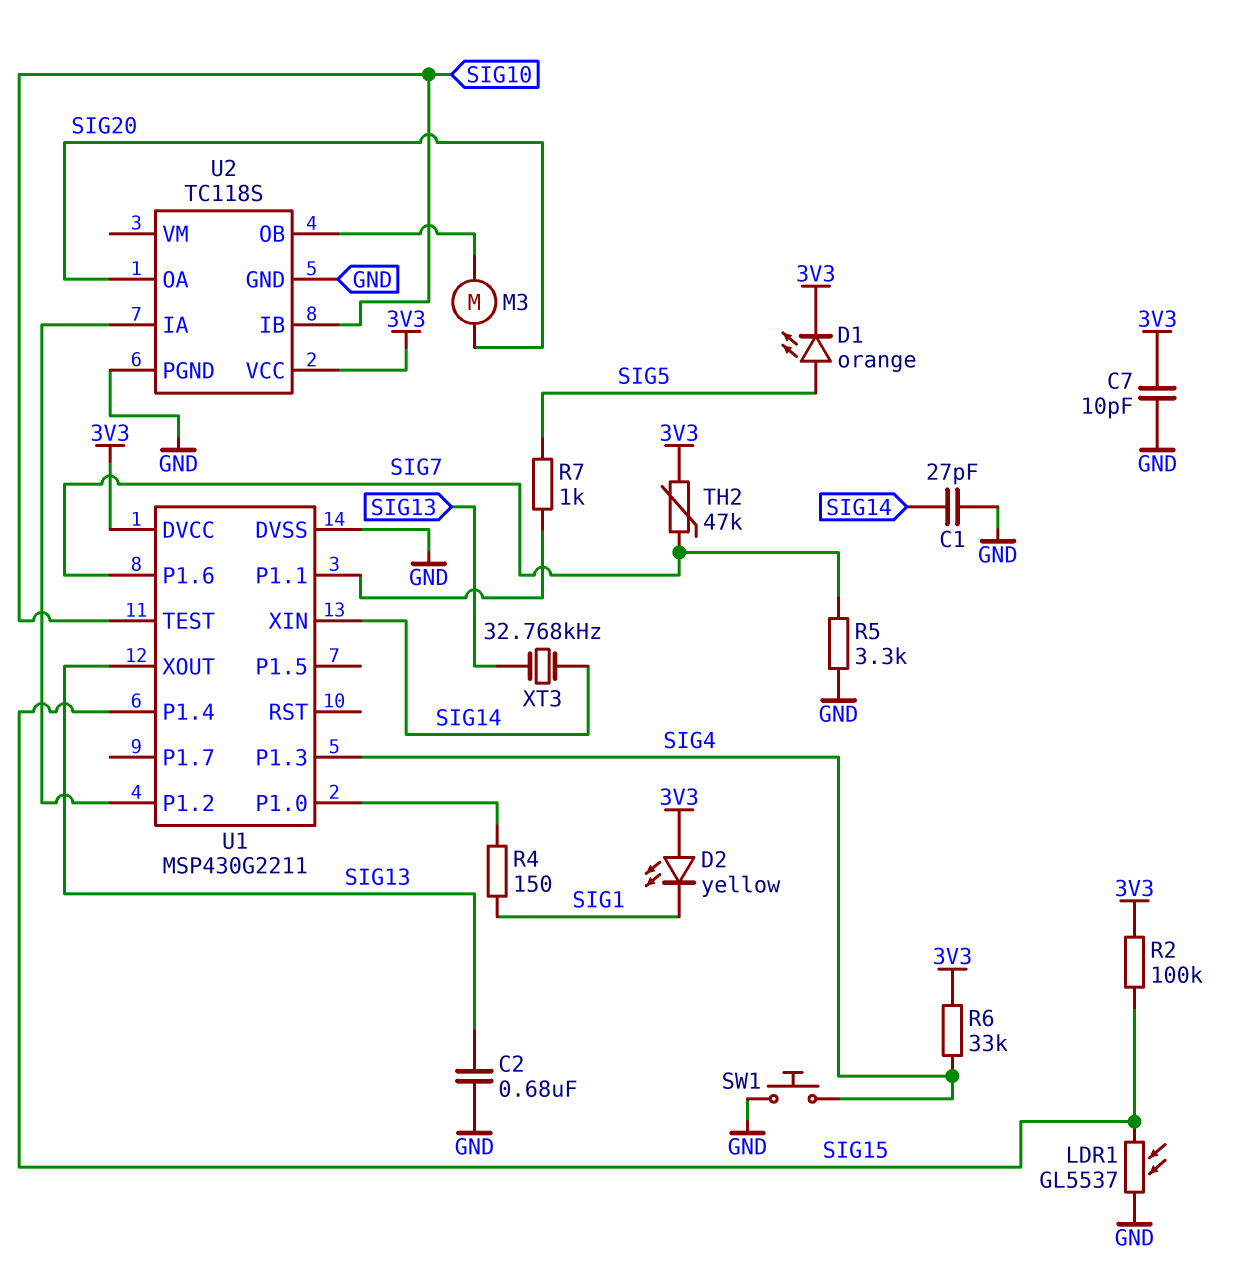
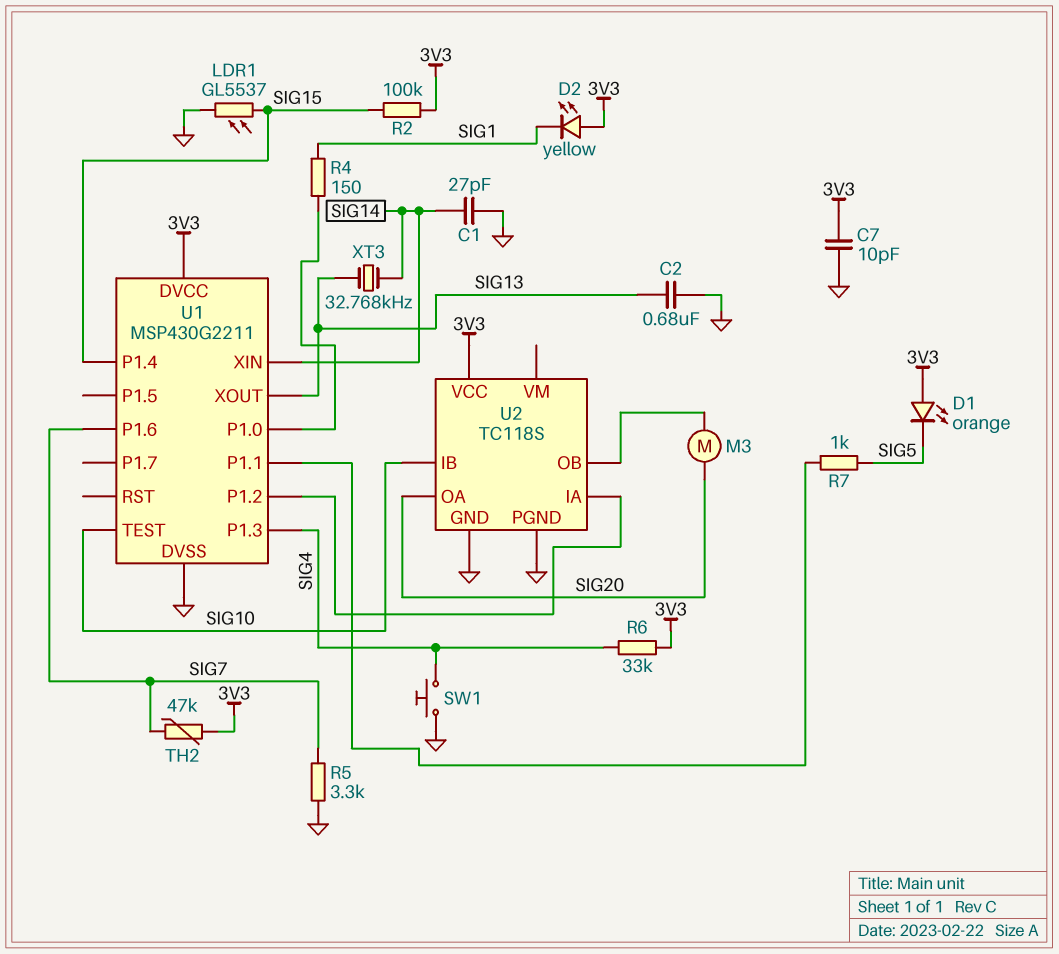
D1: LED orange (A SIG5, K 3V3) -> LED orange (A 3V3, K SIG5)

